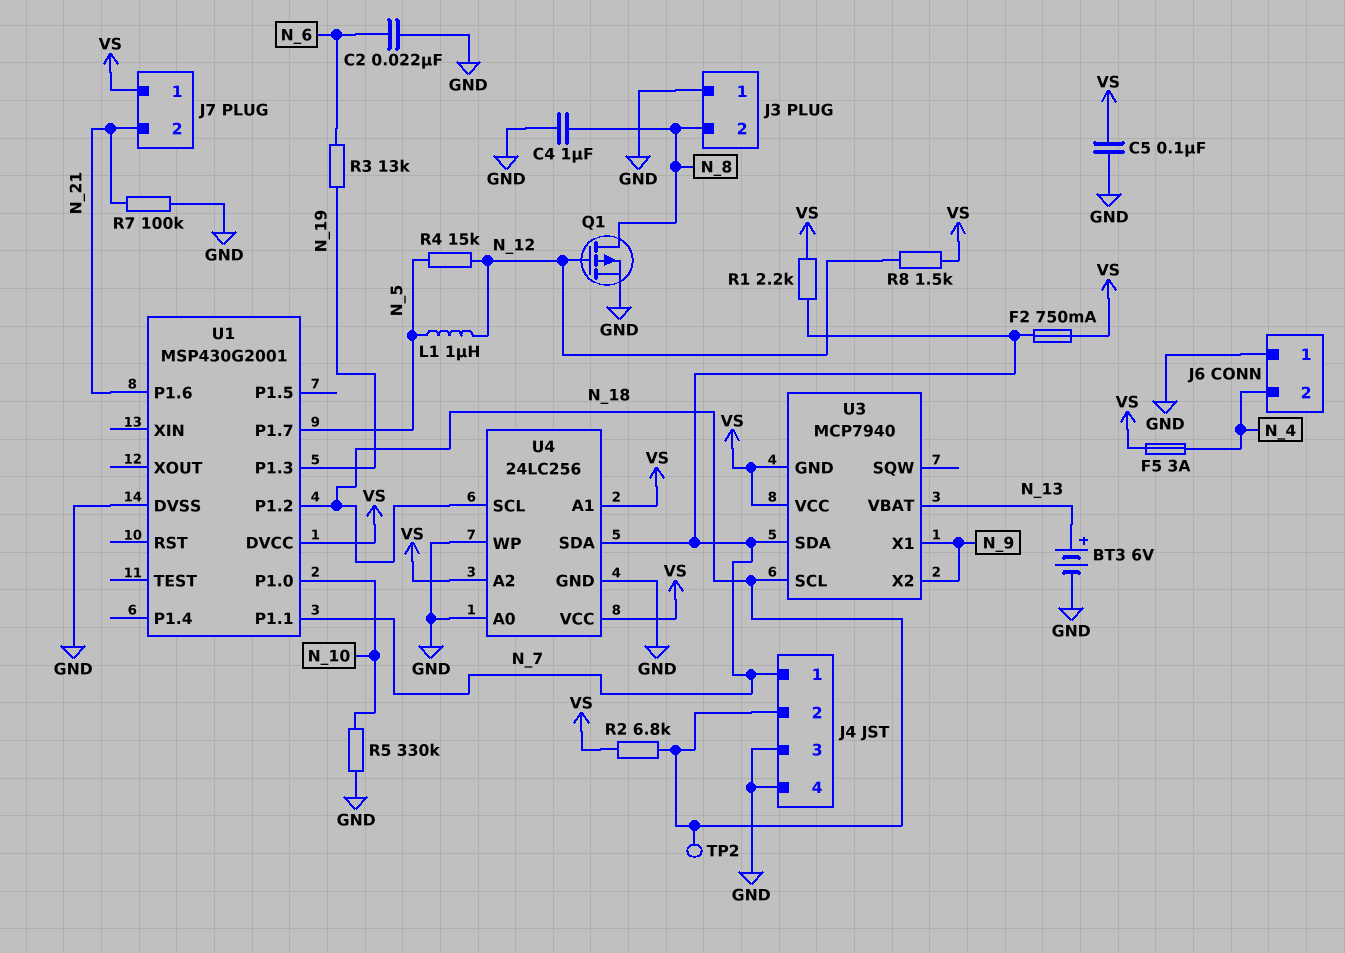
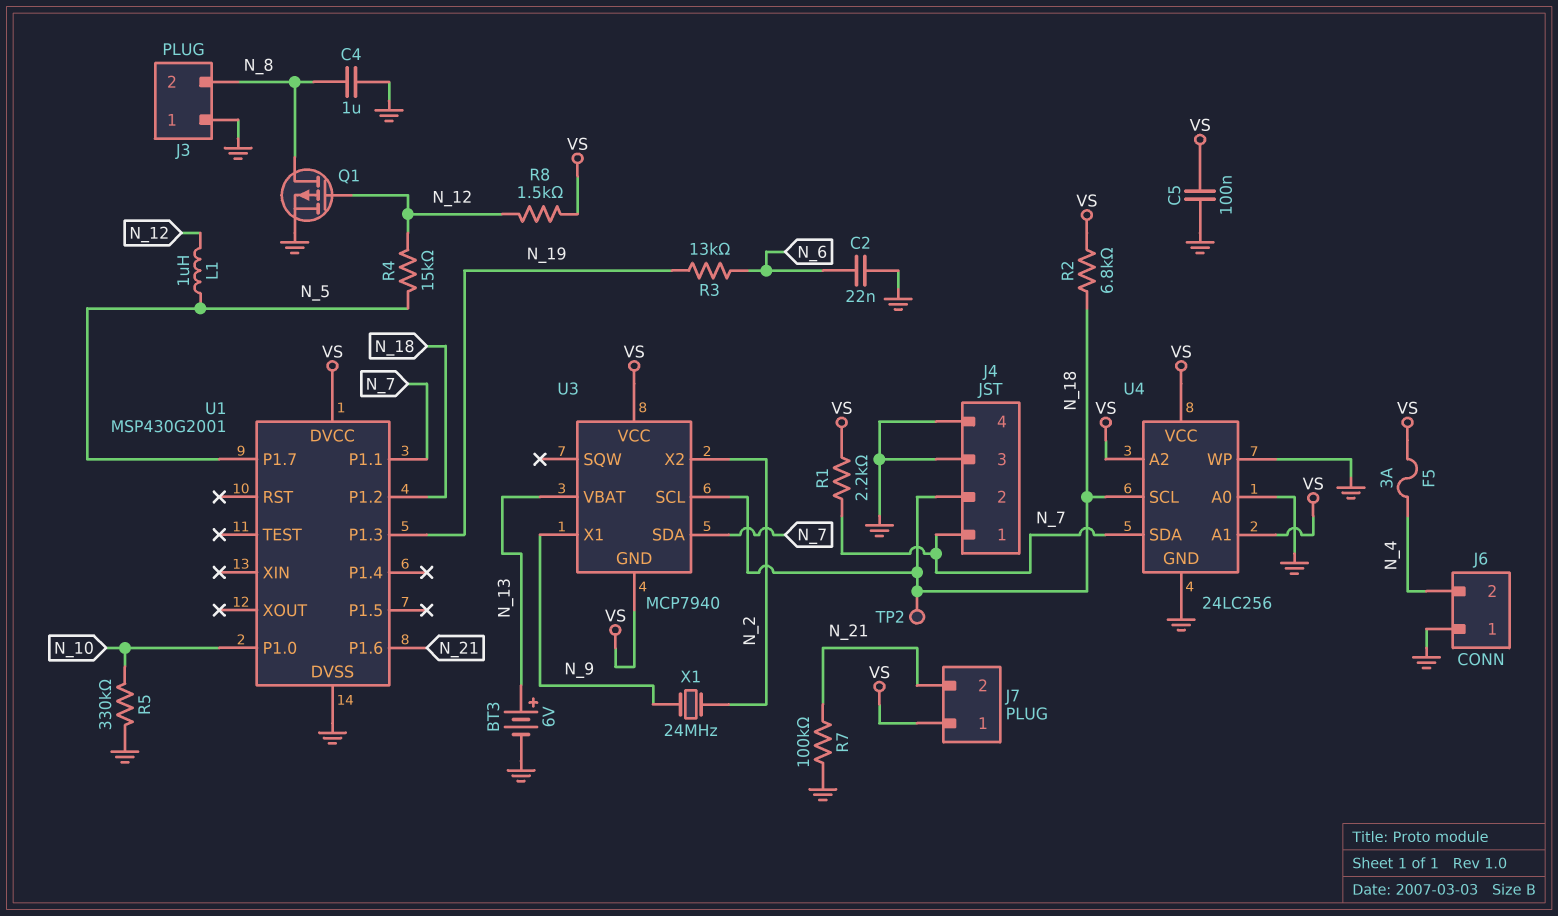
F2: 750mA (N_7, VS) -> none
U3 pin X2: N_9 -> N_2
X1: none -> 24MHz (N_2, N_9)

